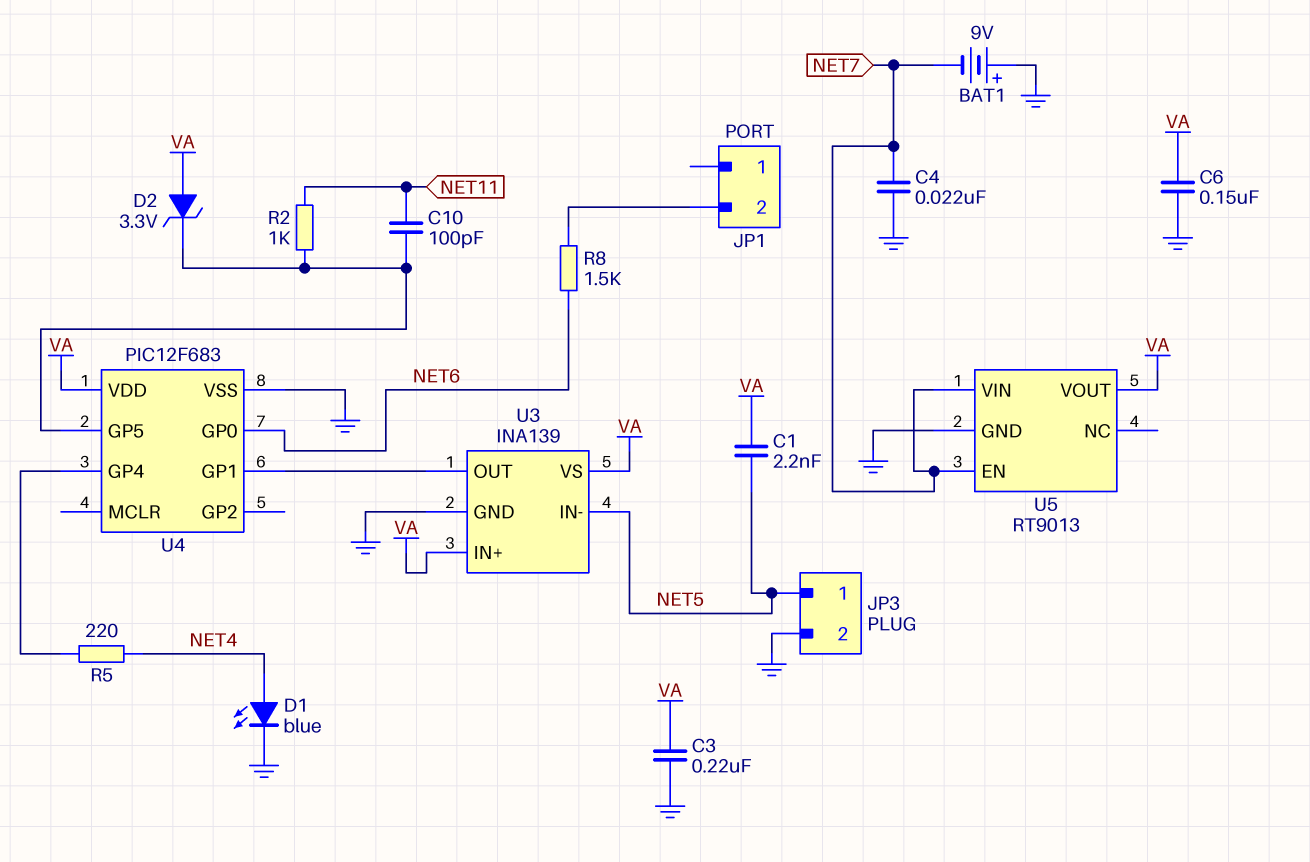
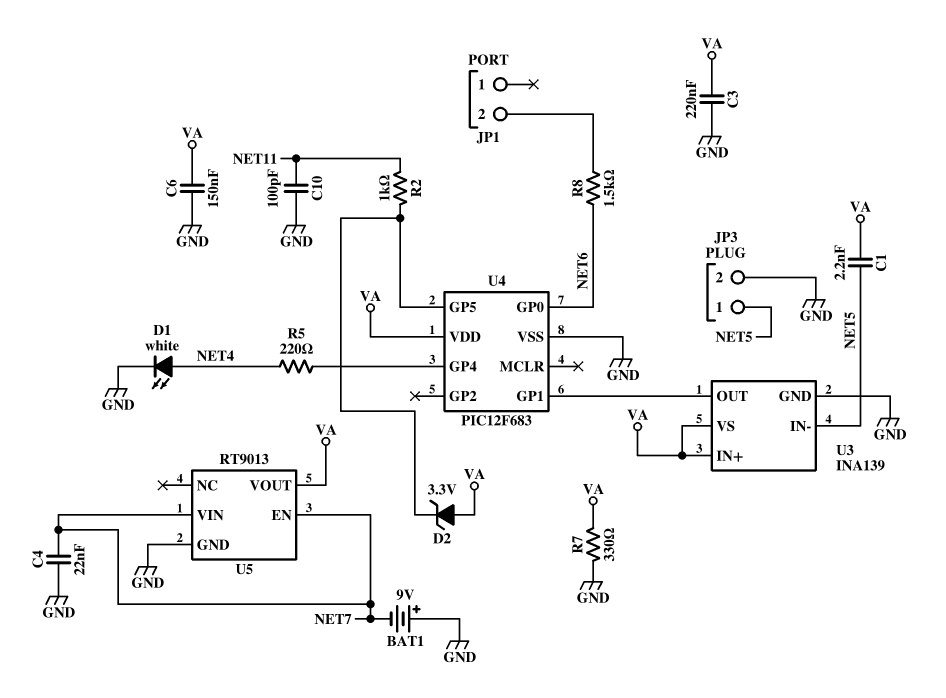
C10: 100pF (NET11, U4/GP5) -> 100pF (GND, NET11)
D1: LED blue (A NET4, K GND) -> LED white (A NET4, K GND)
R7: none -> 330 (GND, VA)

